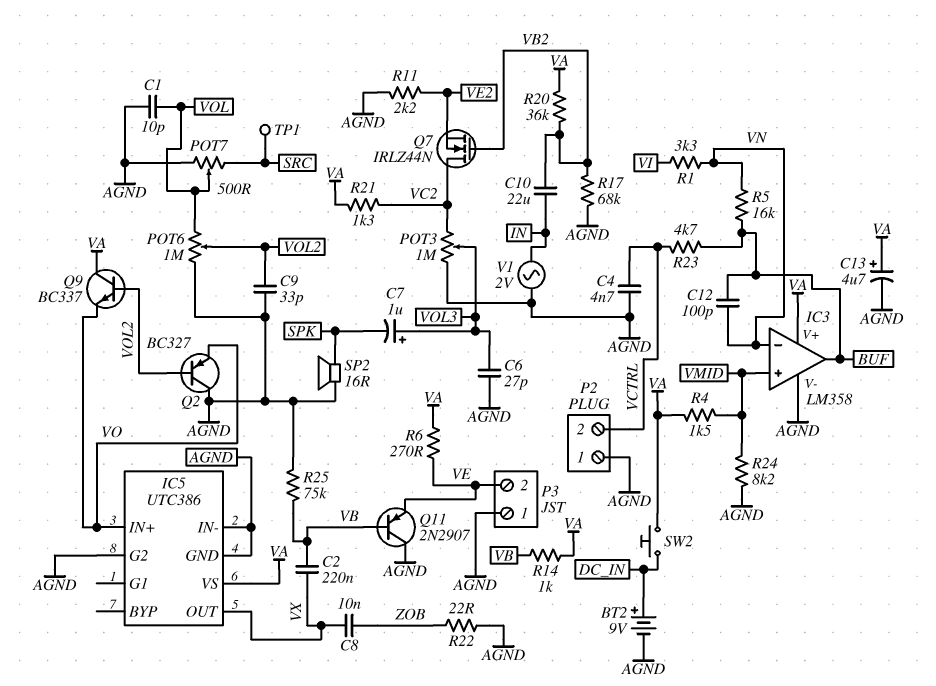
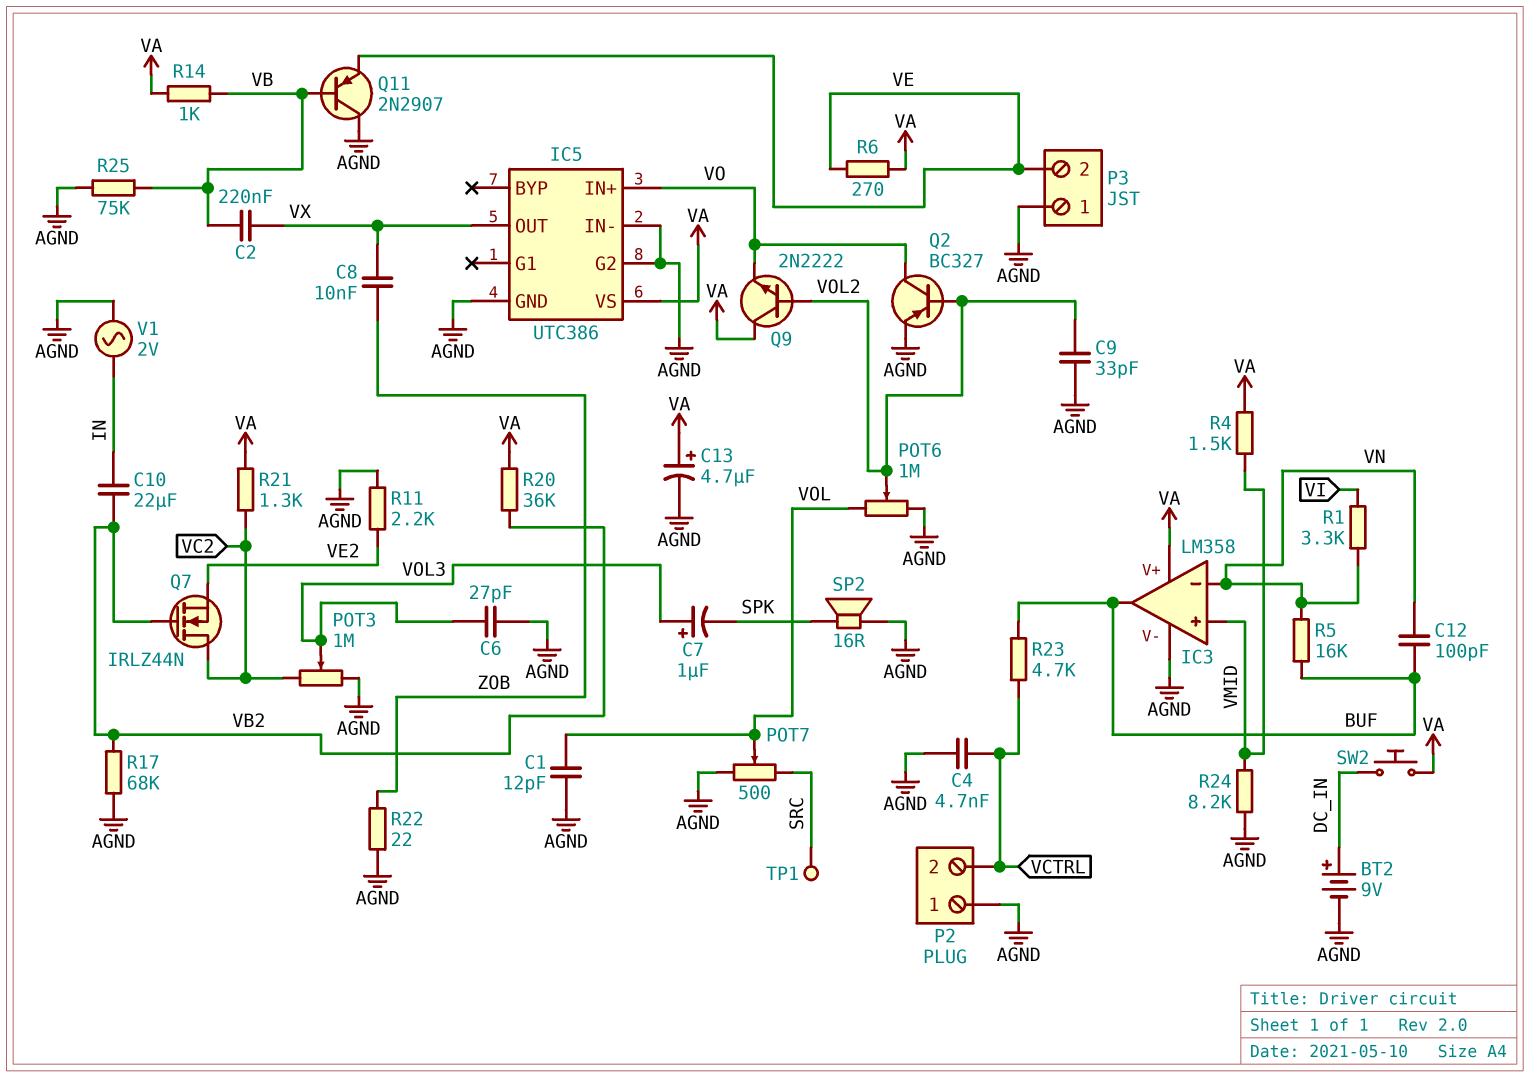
C1: 10pF (AGND, VOL) -> 12pF (AGND, VOL)
Q2: PNP BC327 (B VOL2, C AGND, E VO) -> PNP BC327 (B VOL2, C VO, E AGND)
Q9: NPN BC337 (B VOL2, C VA, E VO) -> NPN 2N2222 (B VOL2, C VA, E VO)

